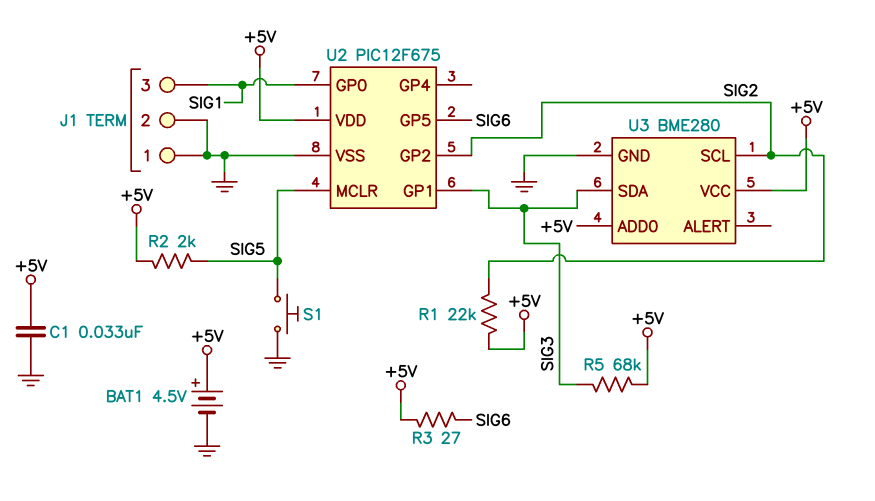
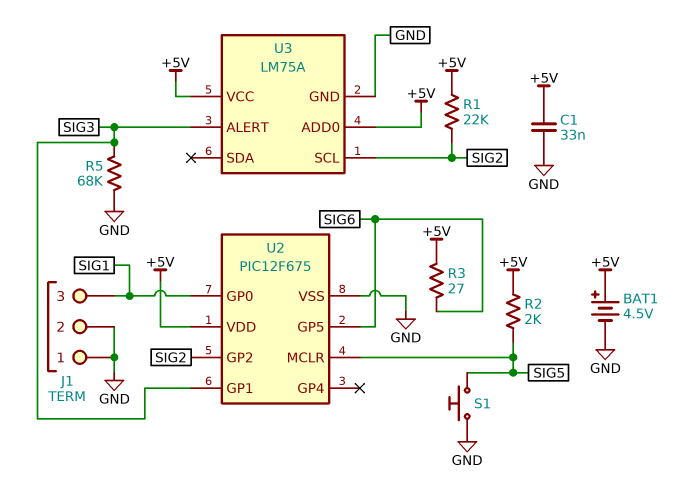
R5: 68k (+5V, SIG3) -> 68k (GND, SIG3)
U3: BME280 -> LM75A
U3 pin ALERT: none -> SIG3
U3 pin SDA: SIG3 -> none

